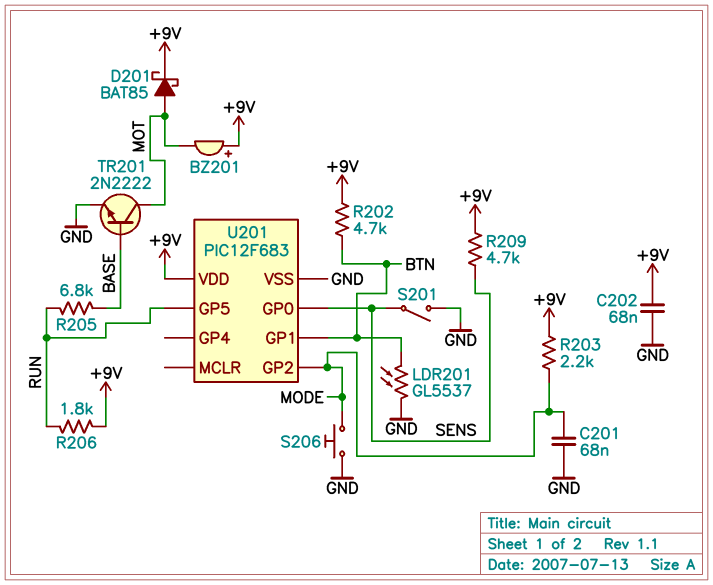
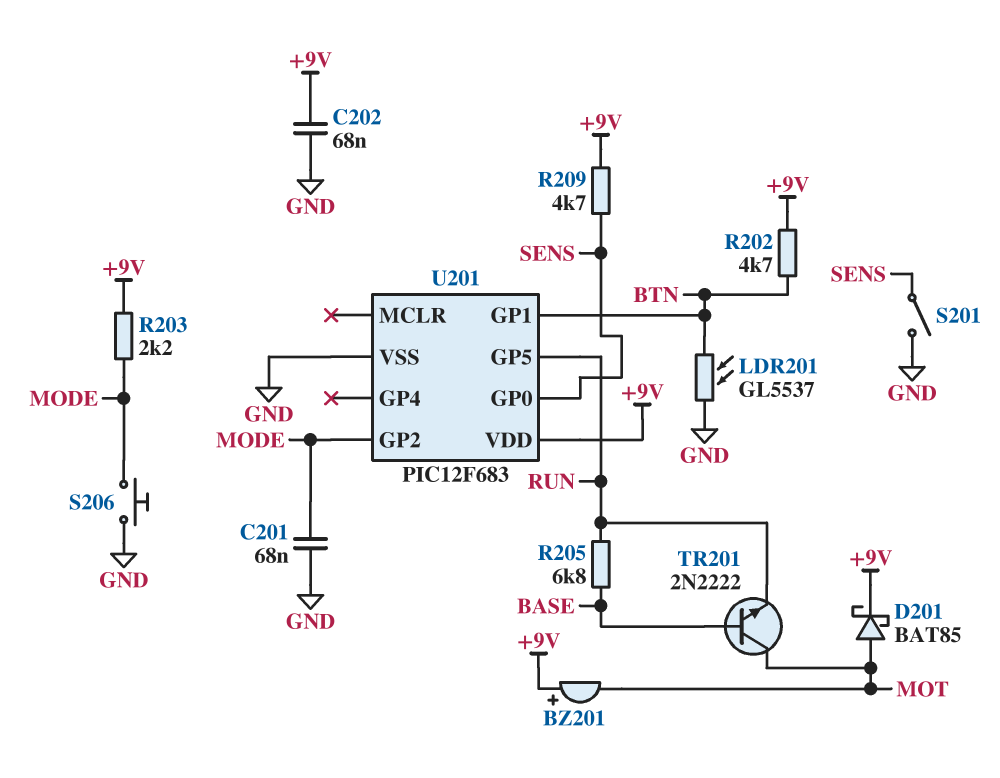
R206: 1.8k (+9V, RUN) -> none
TR201: NPN 2N2222 (B BASE, C MOT, E GND) -> NPN 2N2222 (B BASE, C MOT, E RUN)

